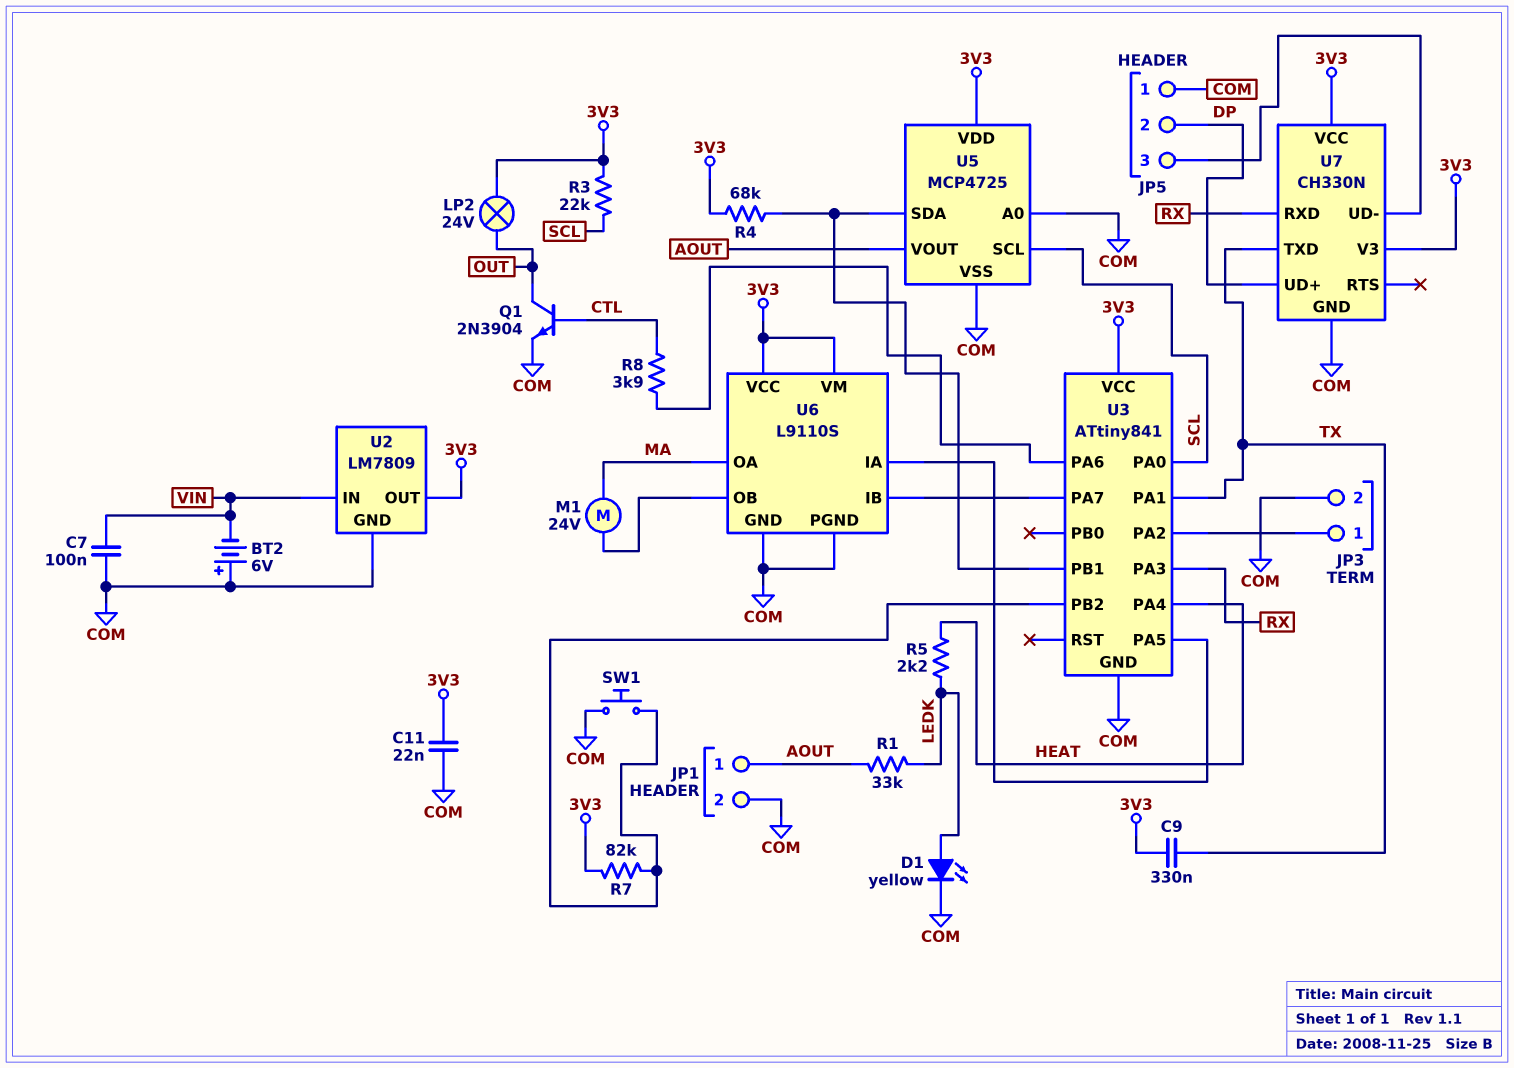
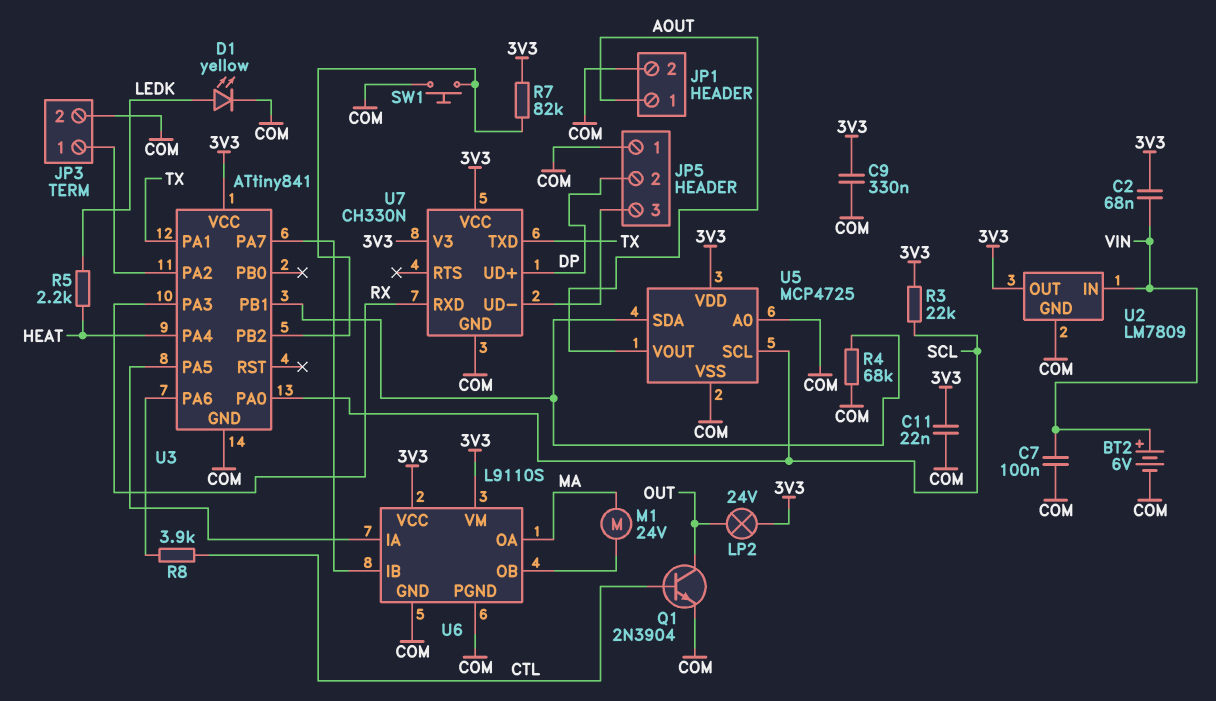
BT2: 6V (plus COM, minus VIN) -> 6V (plus VIN, minus COM)
C2: none -> 68nF (3V3, VIN)
C9: 330nF (3V3, TX) -> 330nF (3V3, COM)
R1: 33k (AOUT, LEDK) -> none
R4: 68k (3V3, U3/PB1) -> 68k (COM, U3/PB1)

